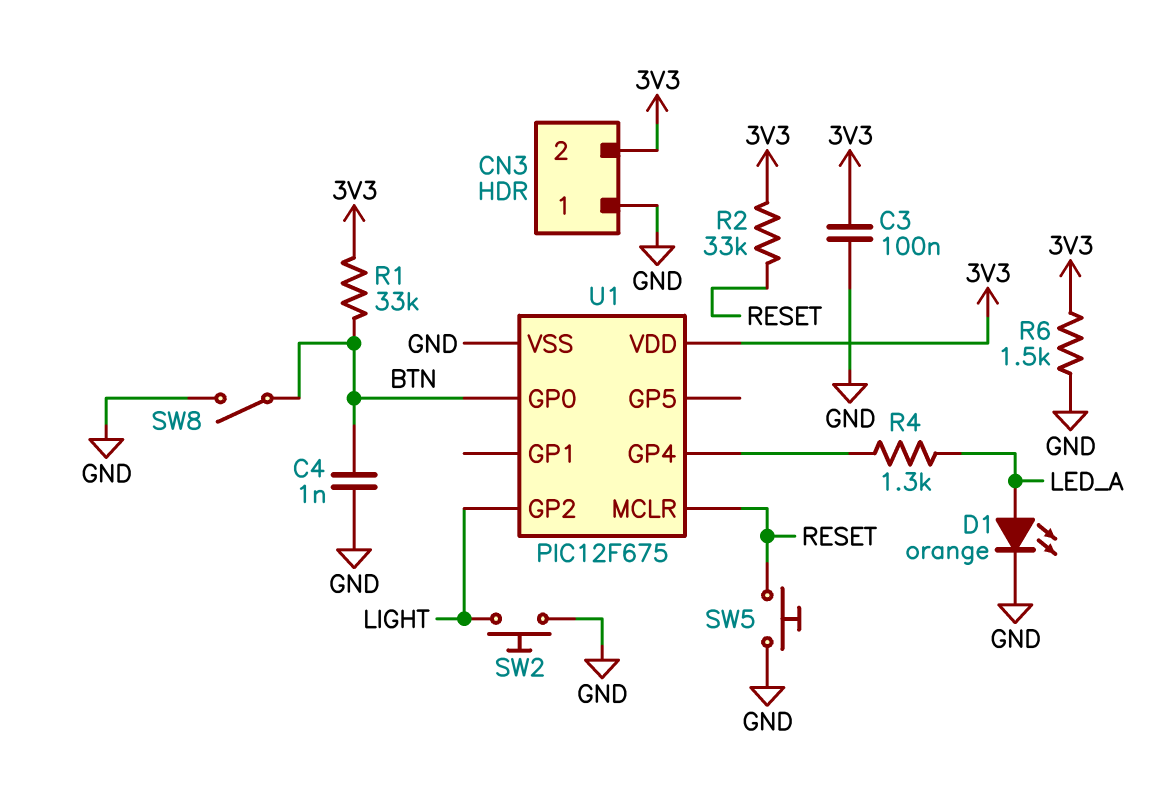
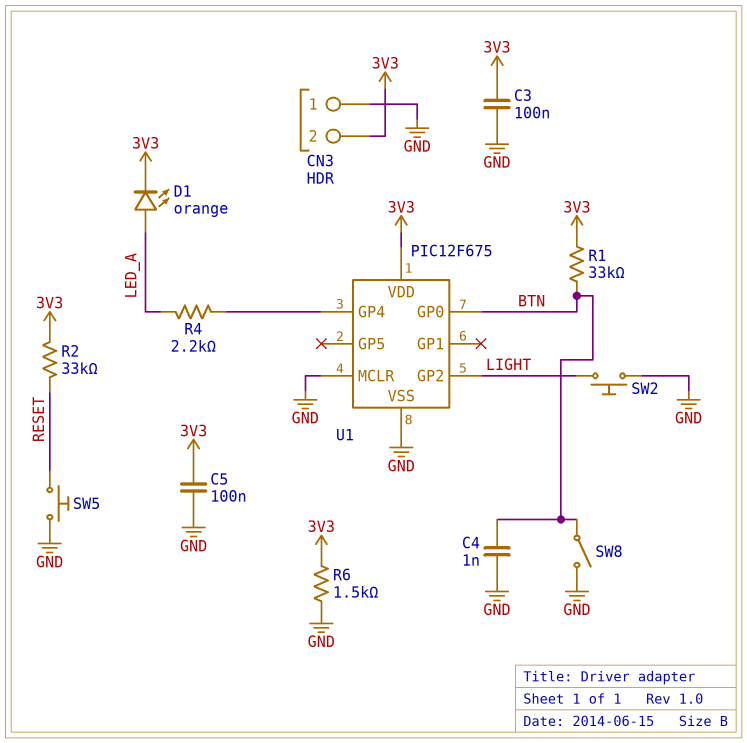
C5: none -> 100nF (3V3, GND)
D1: LED orange (A LED_A, K GND) -> LED orange (A LED_A, K 3V3)
R4: 1.3k (LED_A, U1/GP4) -> 2.2k (LED_A, U1/GP4)
U1 pin MCLR: RESET -> GND

